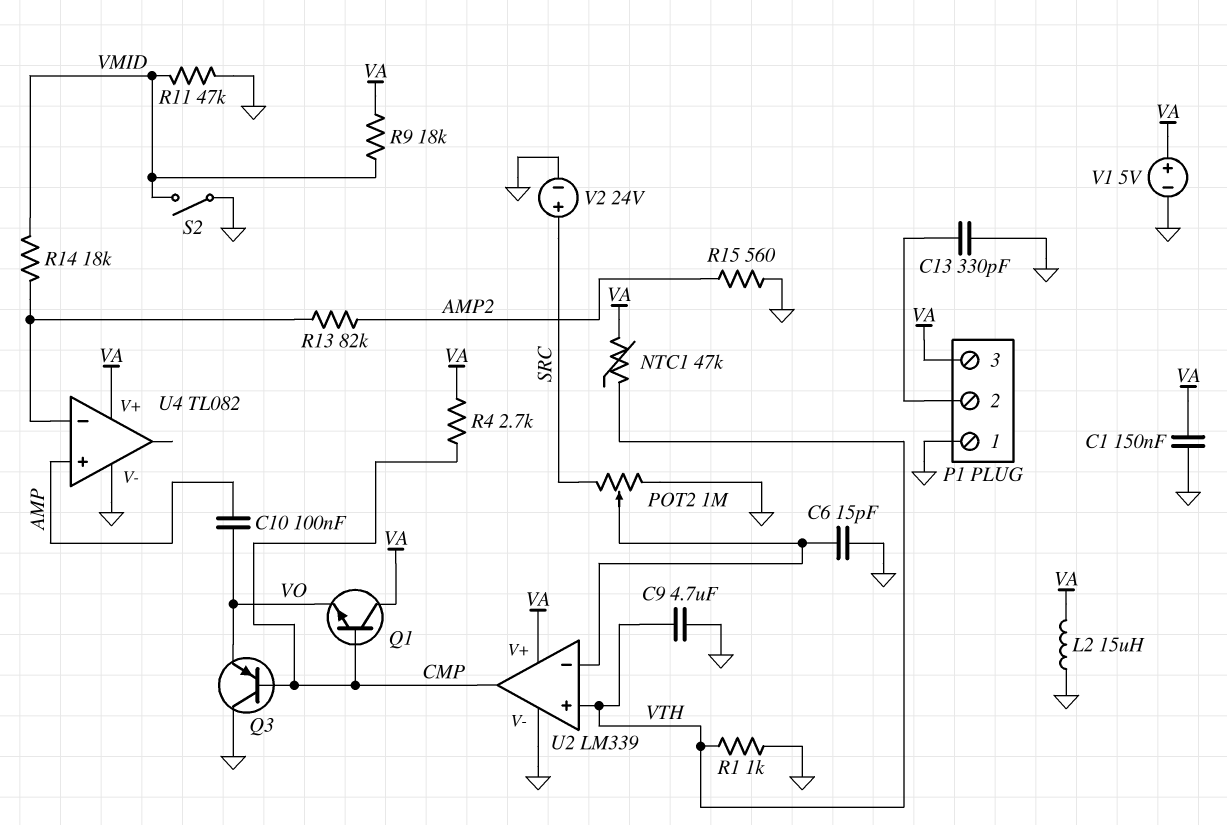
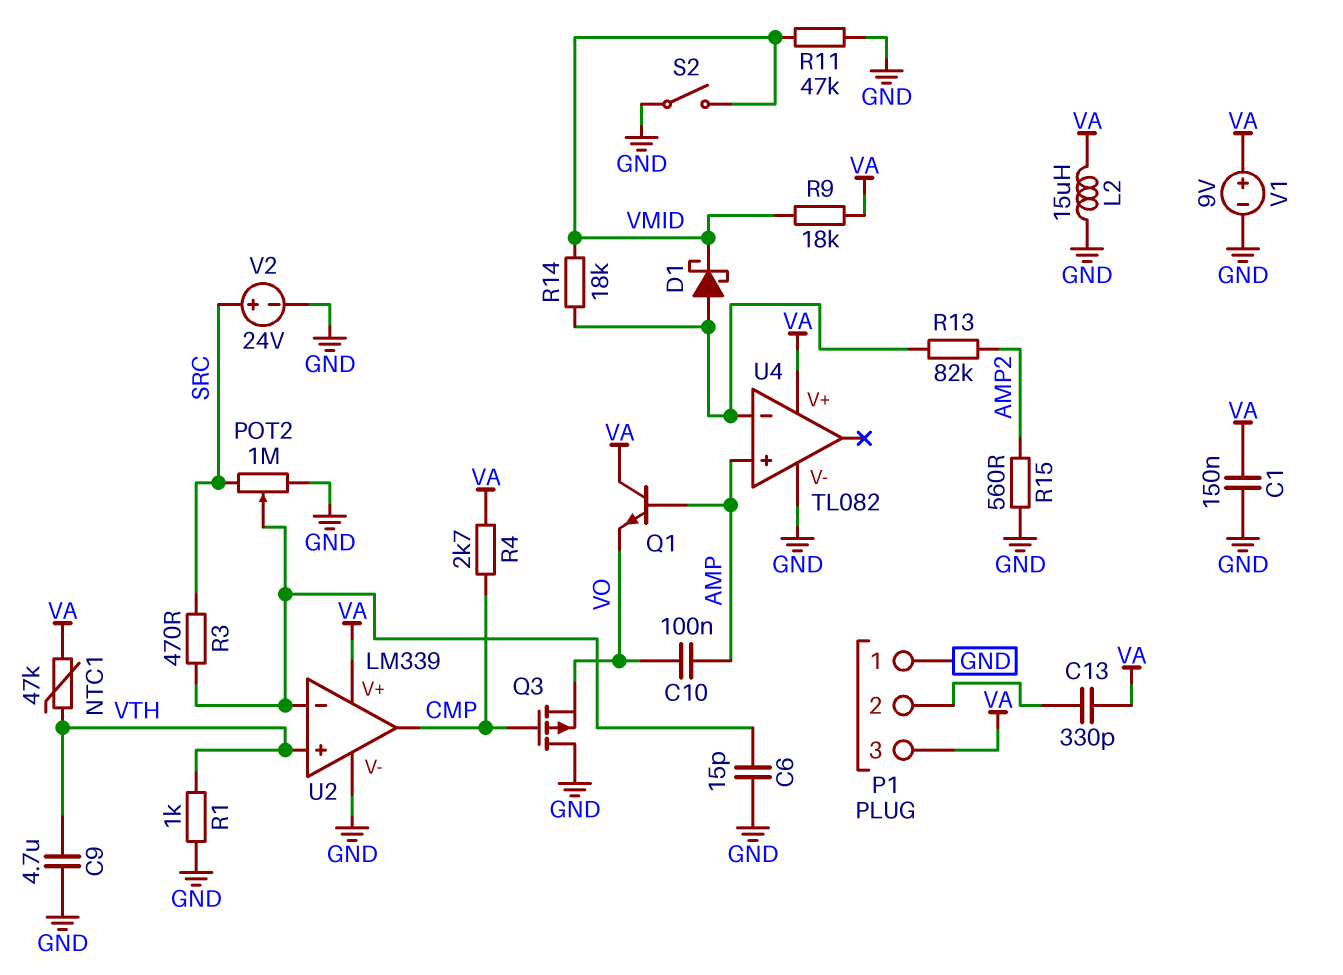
C13: 330pF (GND, P1/2) -> 330pF (P1/2, VA)
D1: none -> schottky (A U4/in-, K VMID)
Q1: NPN (B CMP, C VA, E VO) -> NPN (B AMP, C VA, E VO)
Q3: PNP (B CMP, C GND, E VO) -> PMOS (G CMP, D GND, S VO)
R3: none -> 470 (SRC, U2/in-)
V1: 5V (plus VA, minus GND) -> 9V (plus VA, minus GND)

